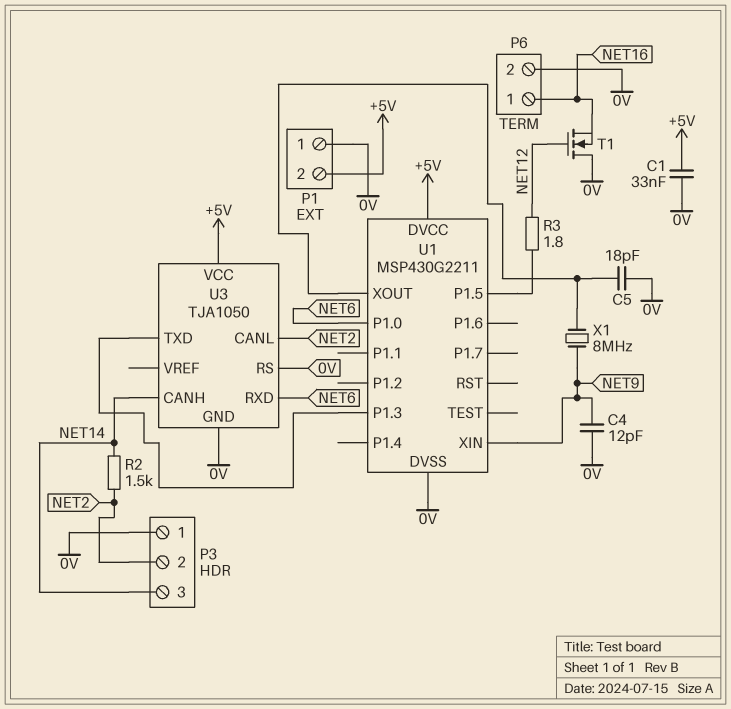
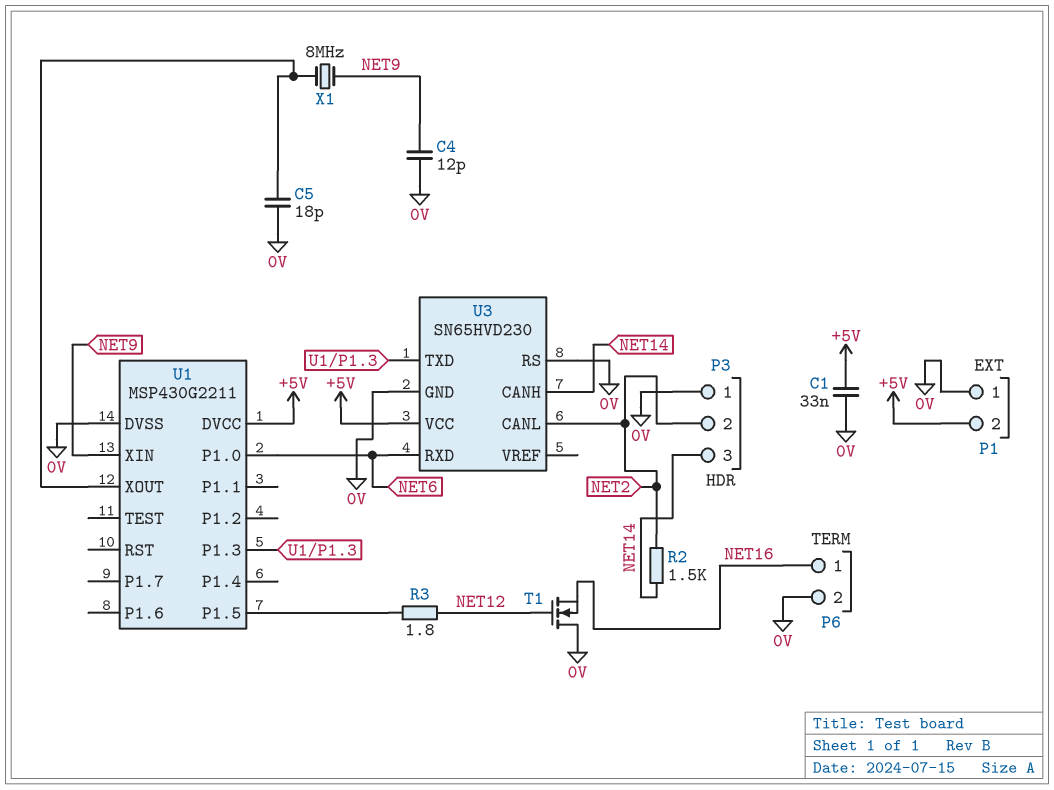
U3: TJA1050 -> SN65HVD230

